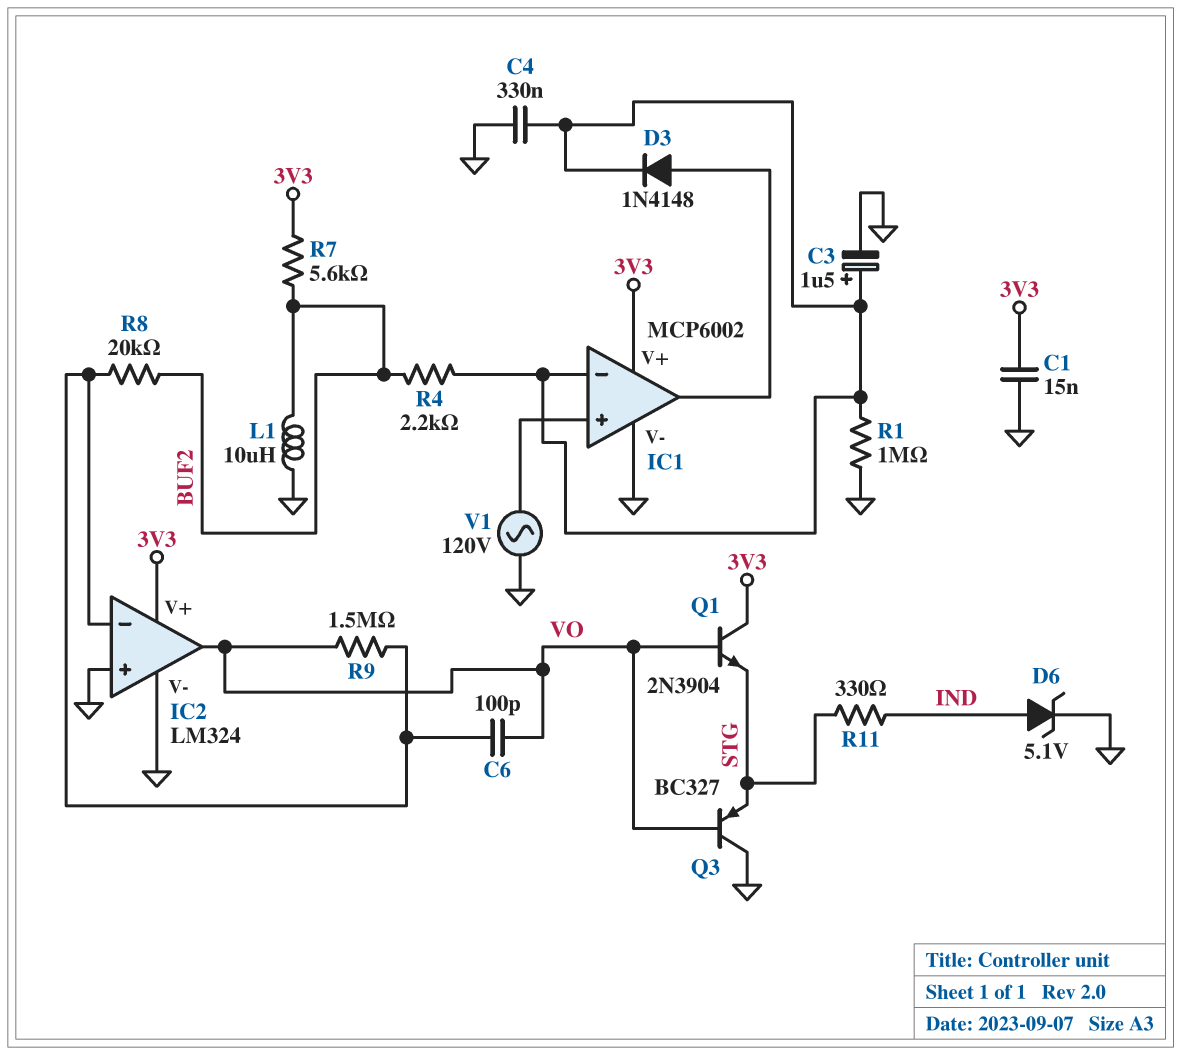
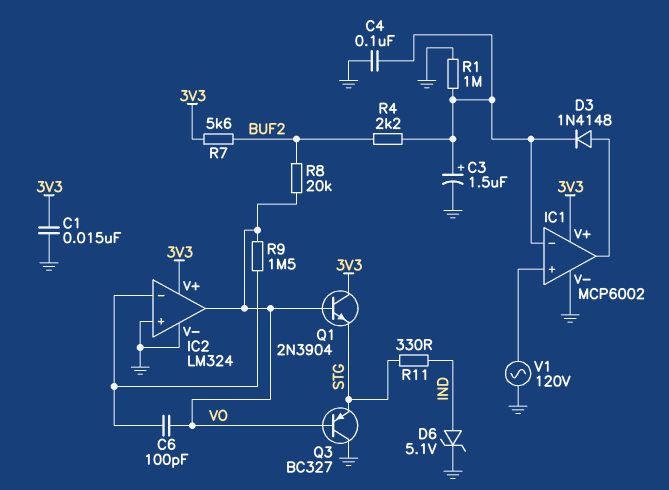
C4: 330nF (GND, IC1/in-) -> 100nF (GND, IC1/in-)
L1: 10uH (BUF2, GND) -> none
R8: 20k (BUF2, IC2/in-) -> 20k (BUF2, VO)

